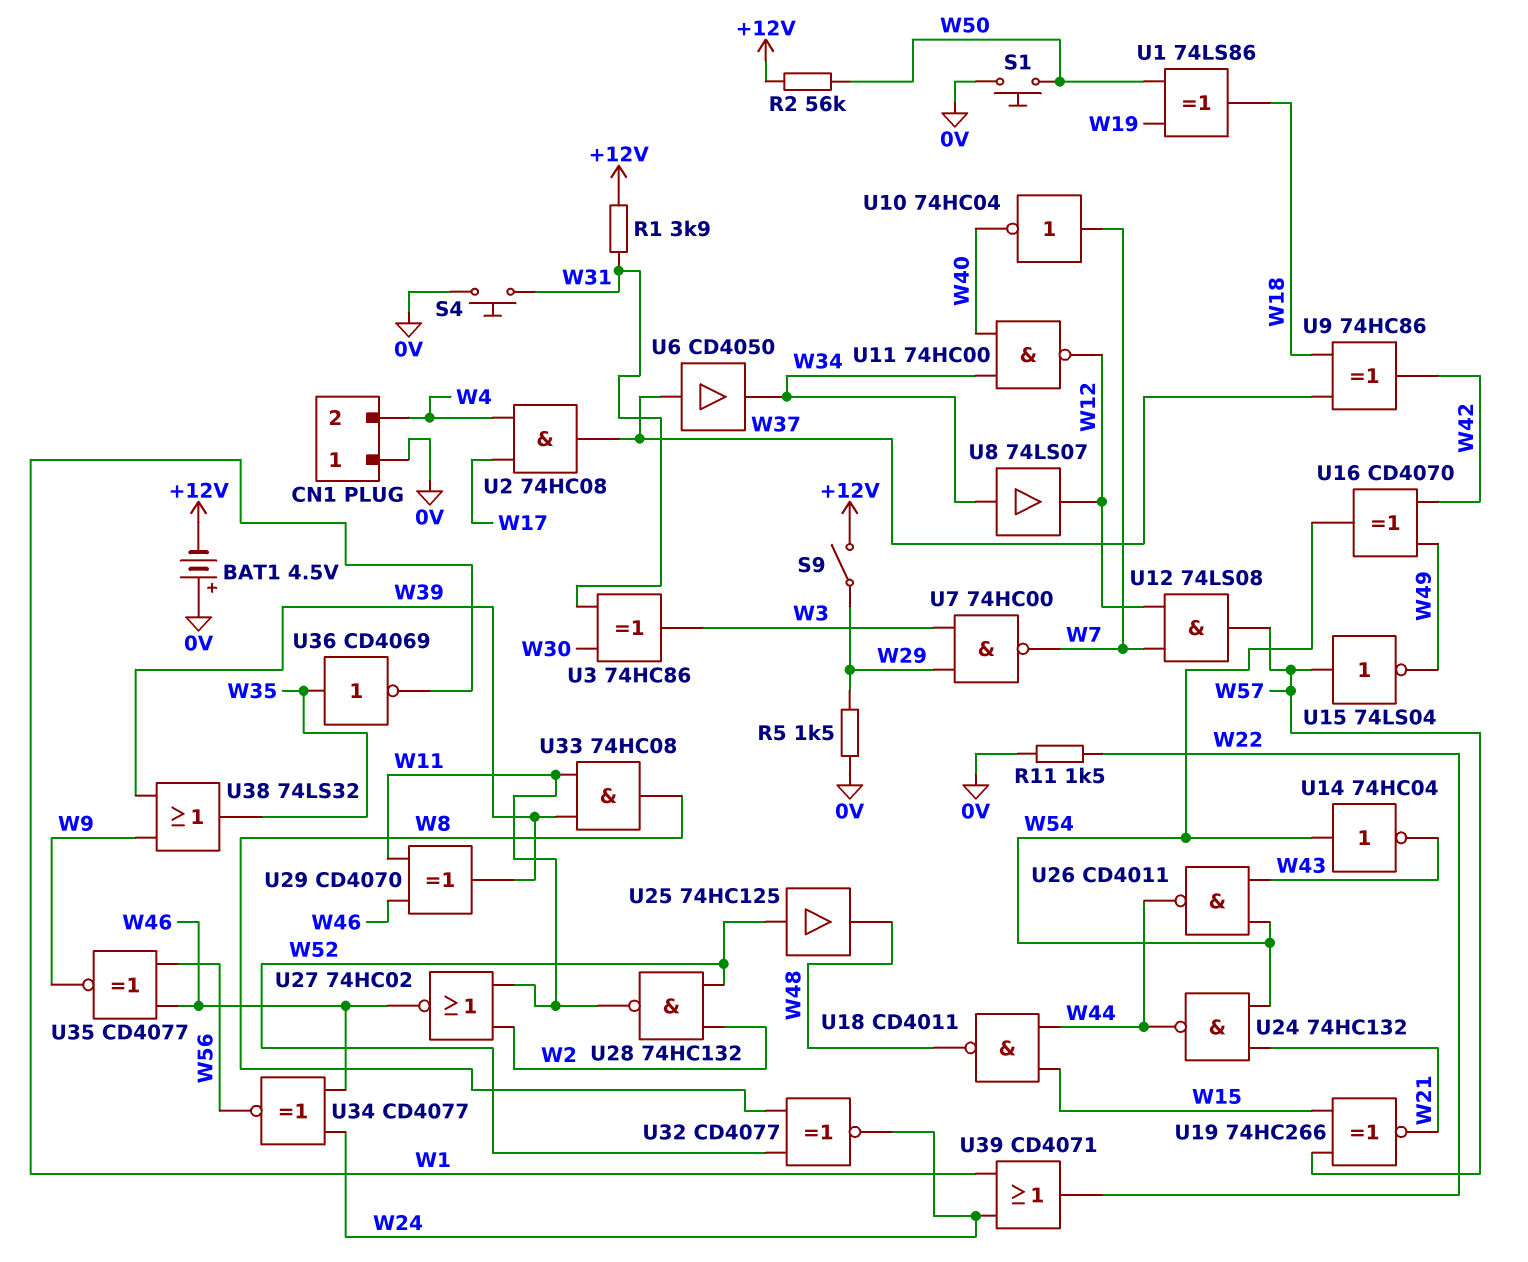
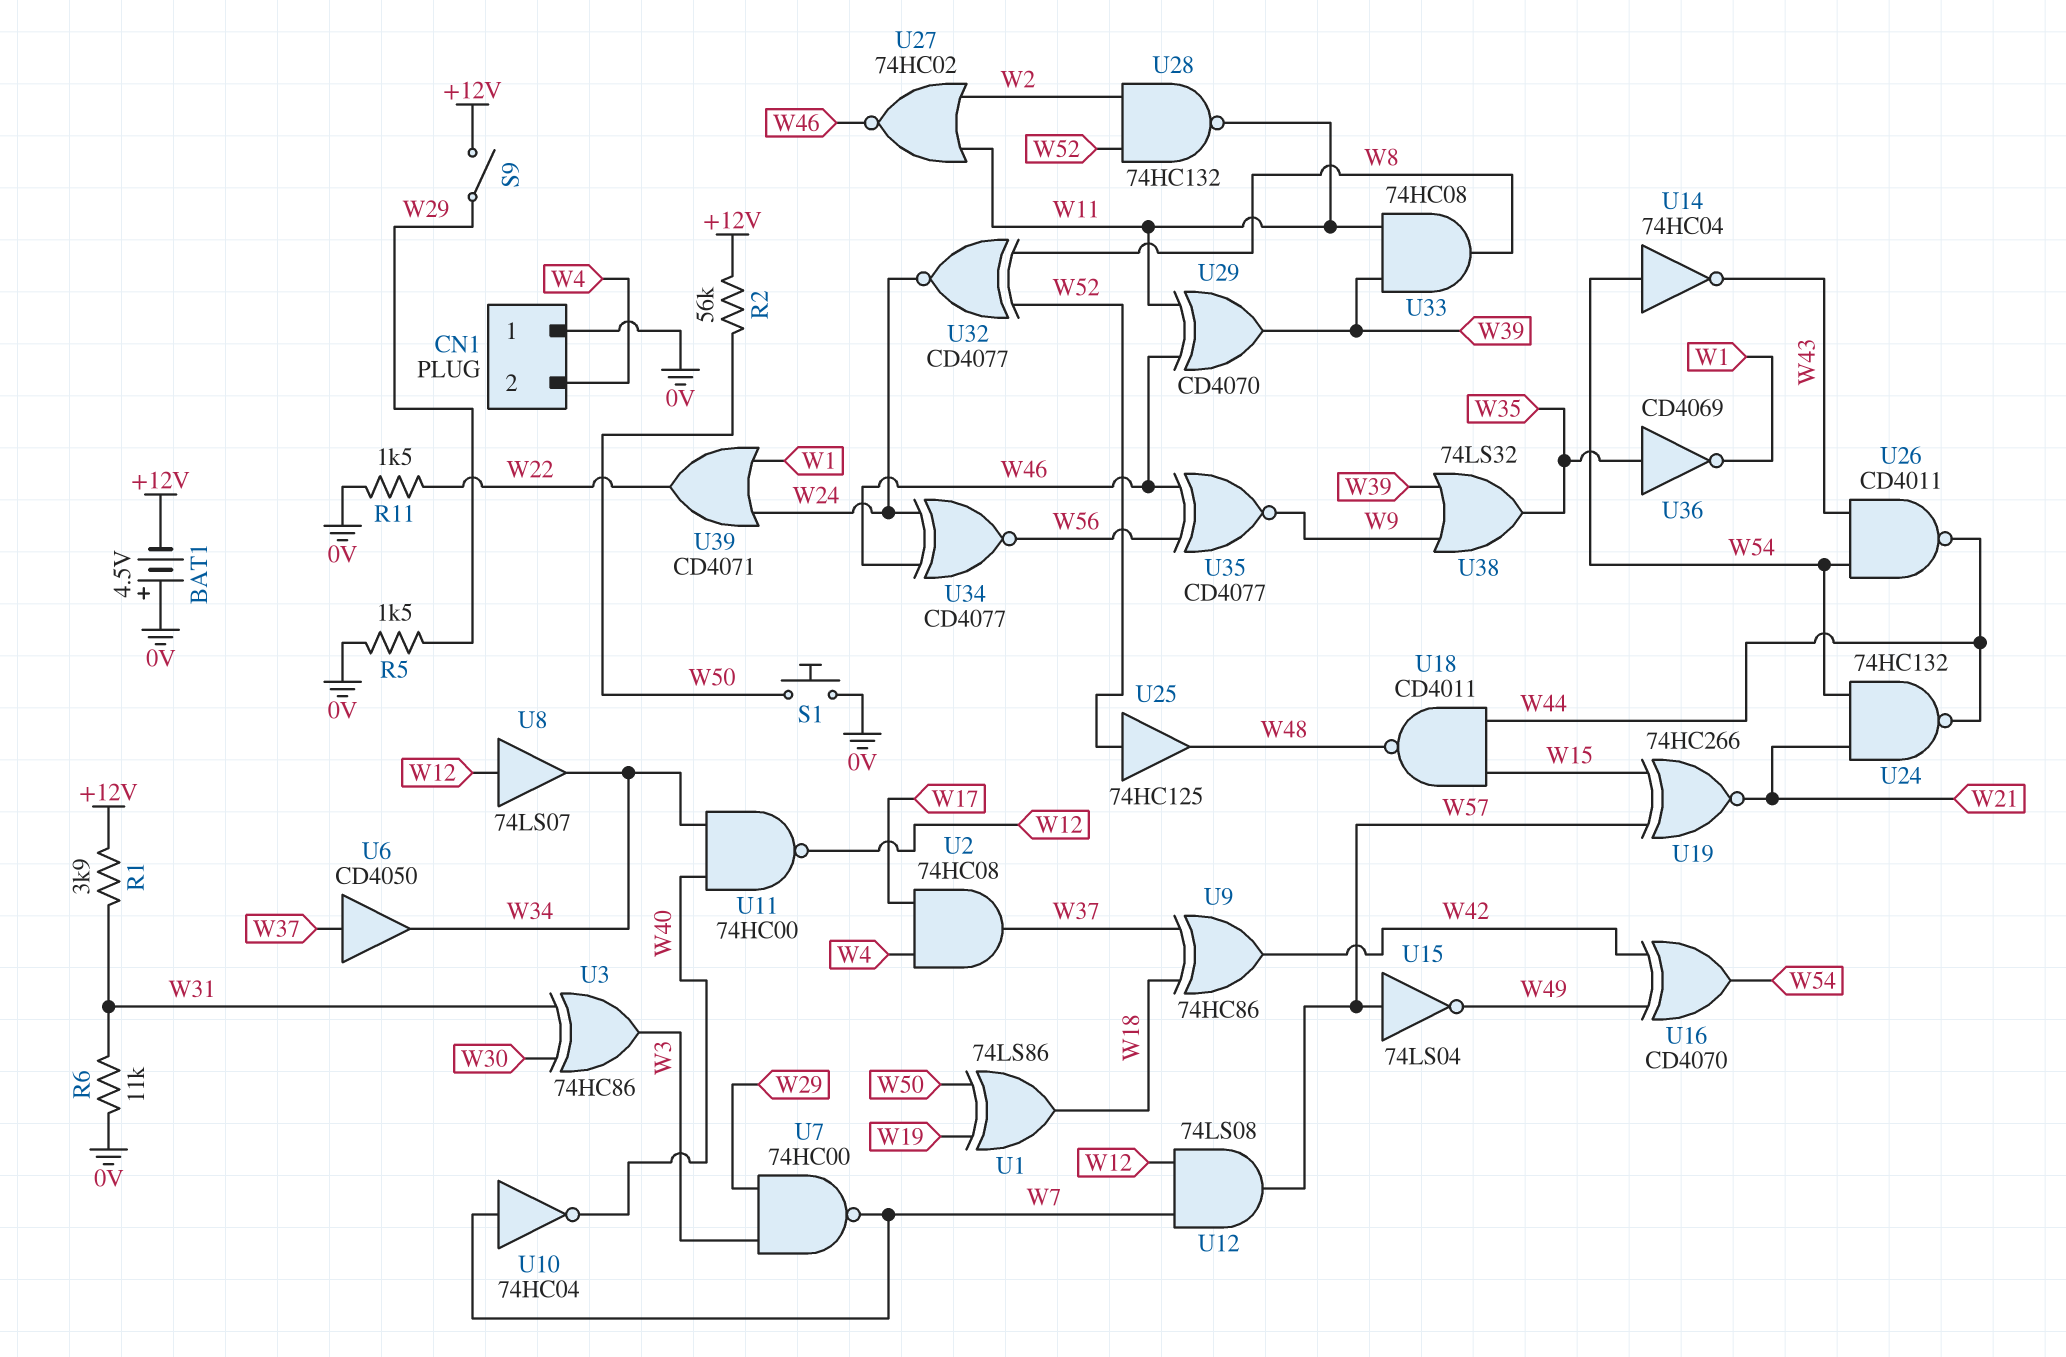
R6: none -> 11k (0V, W31)
S4: button (0V, W31) -> none
U8: buffer 74LS07 (in W34, out W12) -> buffer 74LS07 (in W12, out W34)

